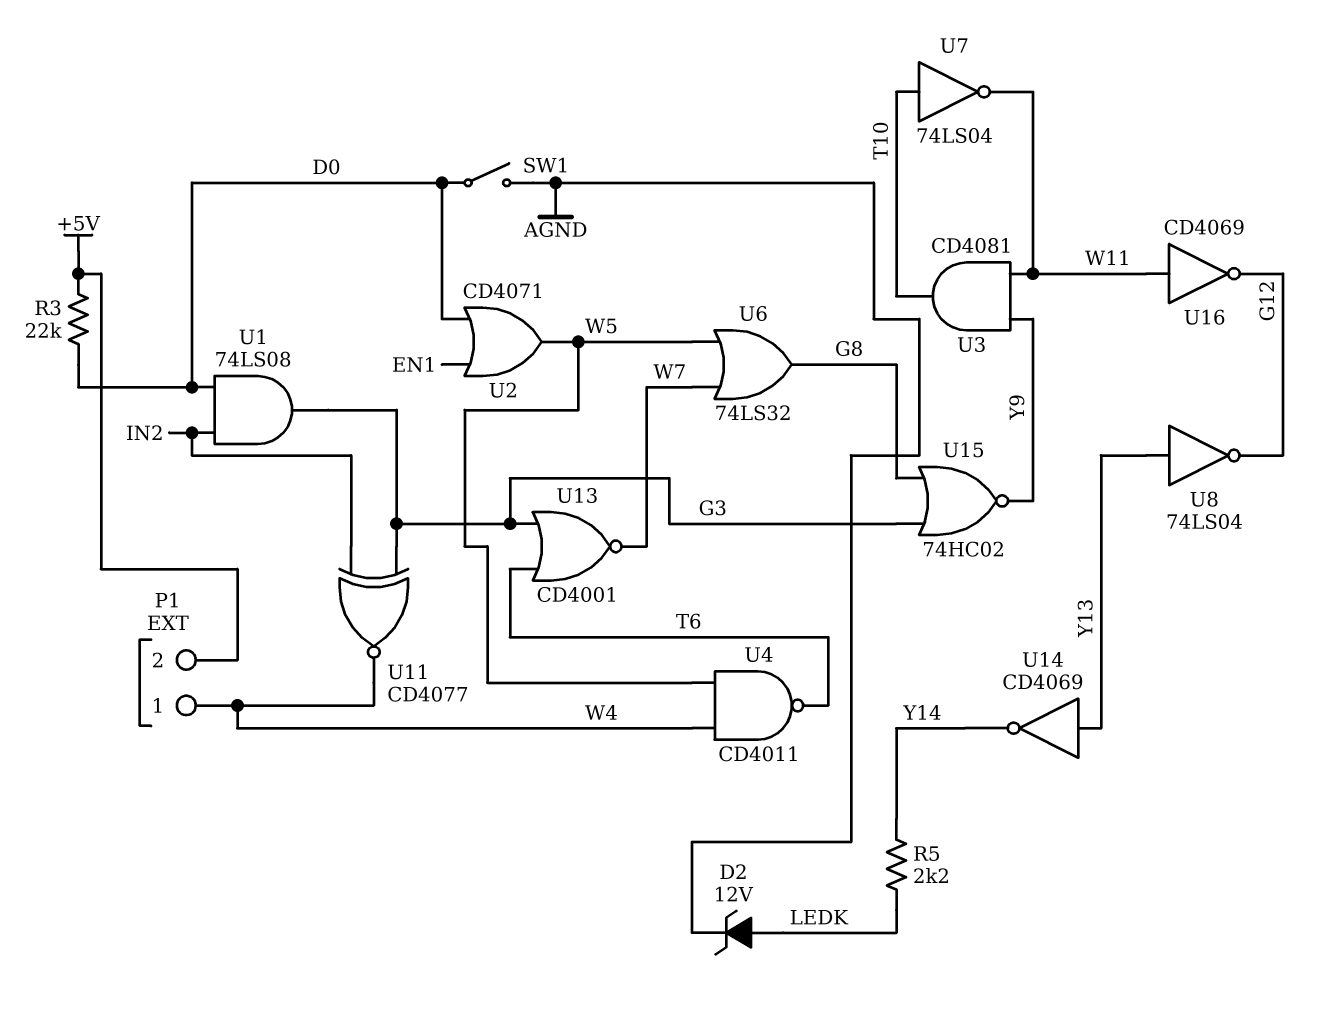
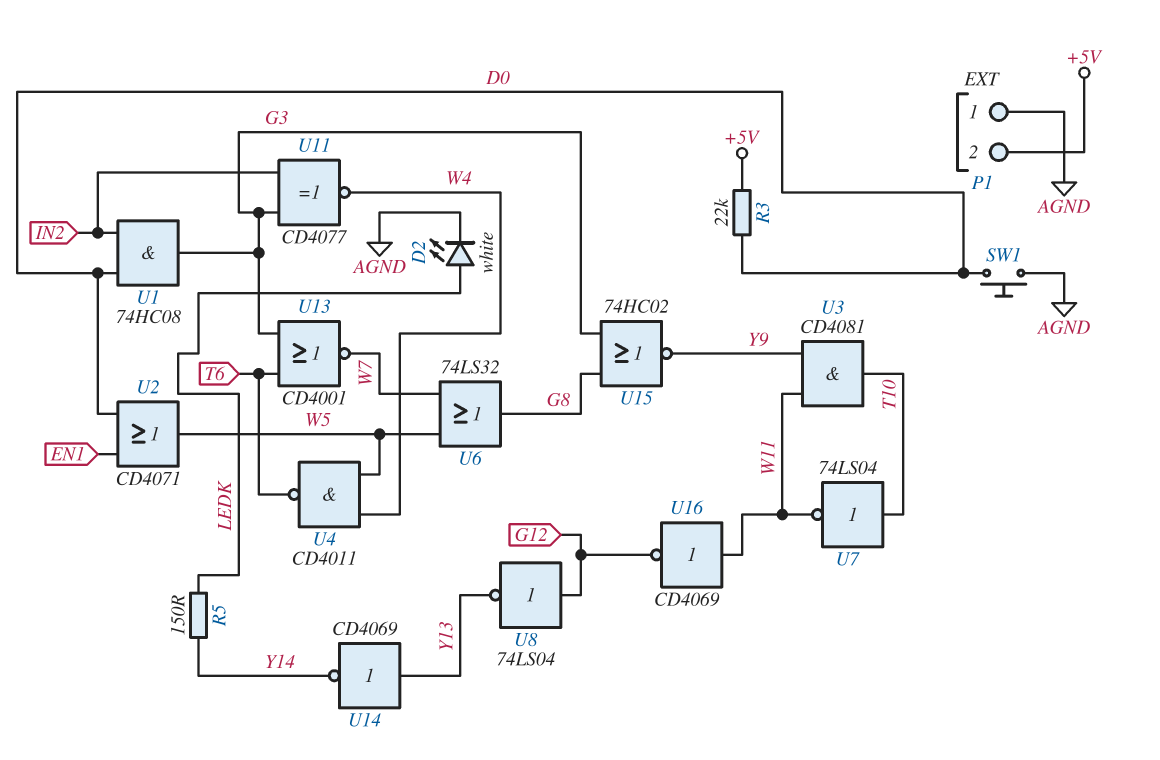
D2: zener 12V (A LEDK, K AGND) -> LED white (A LEDK, K AGND)
P1 pin 1: W4 -> AGND
R5: 2.2k (LEDK, Y14) -> 150 (LEDK, Y14)
SW1: switch (AGND, D0) -> button (AGND, D0)
U1: AND 74LS08 (in D0, in IN2, out G3) -> AND 74HC08 (in D0, in IN2, out G3)
U8: NOT 74LS04 (in Y13, out G12) -> NOT 74LS04 (in G12, out Y13)

